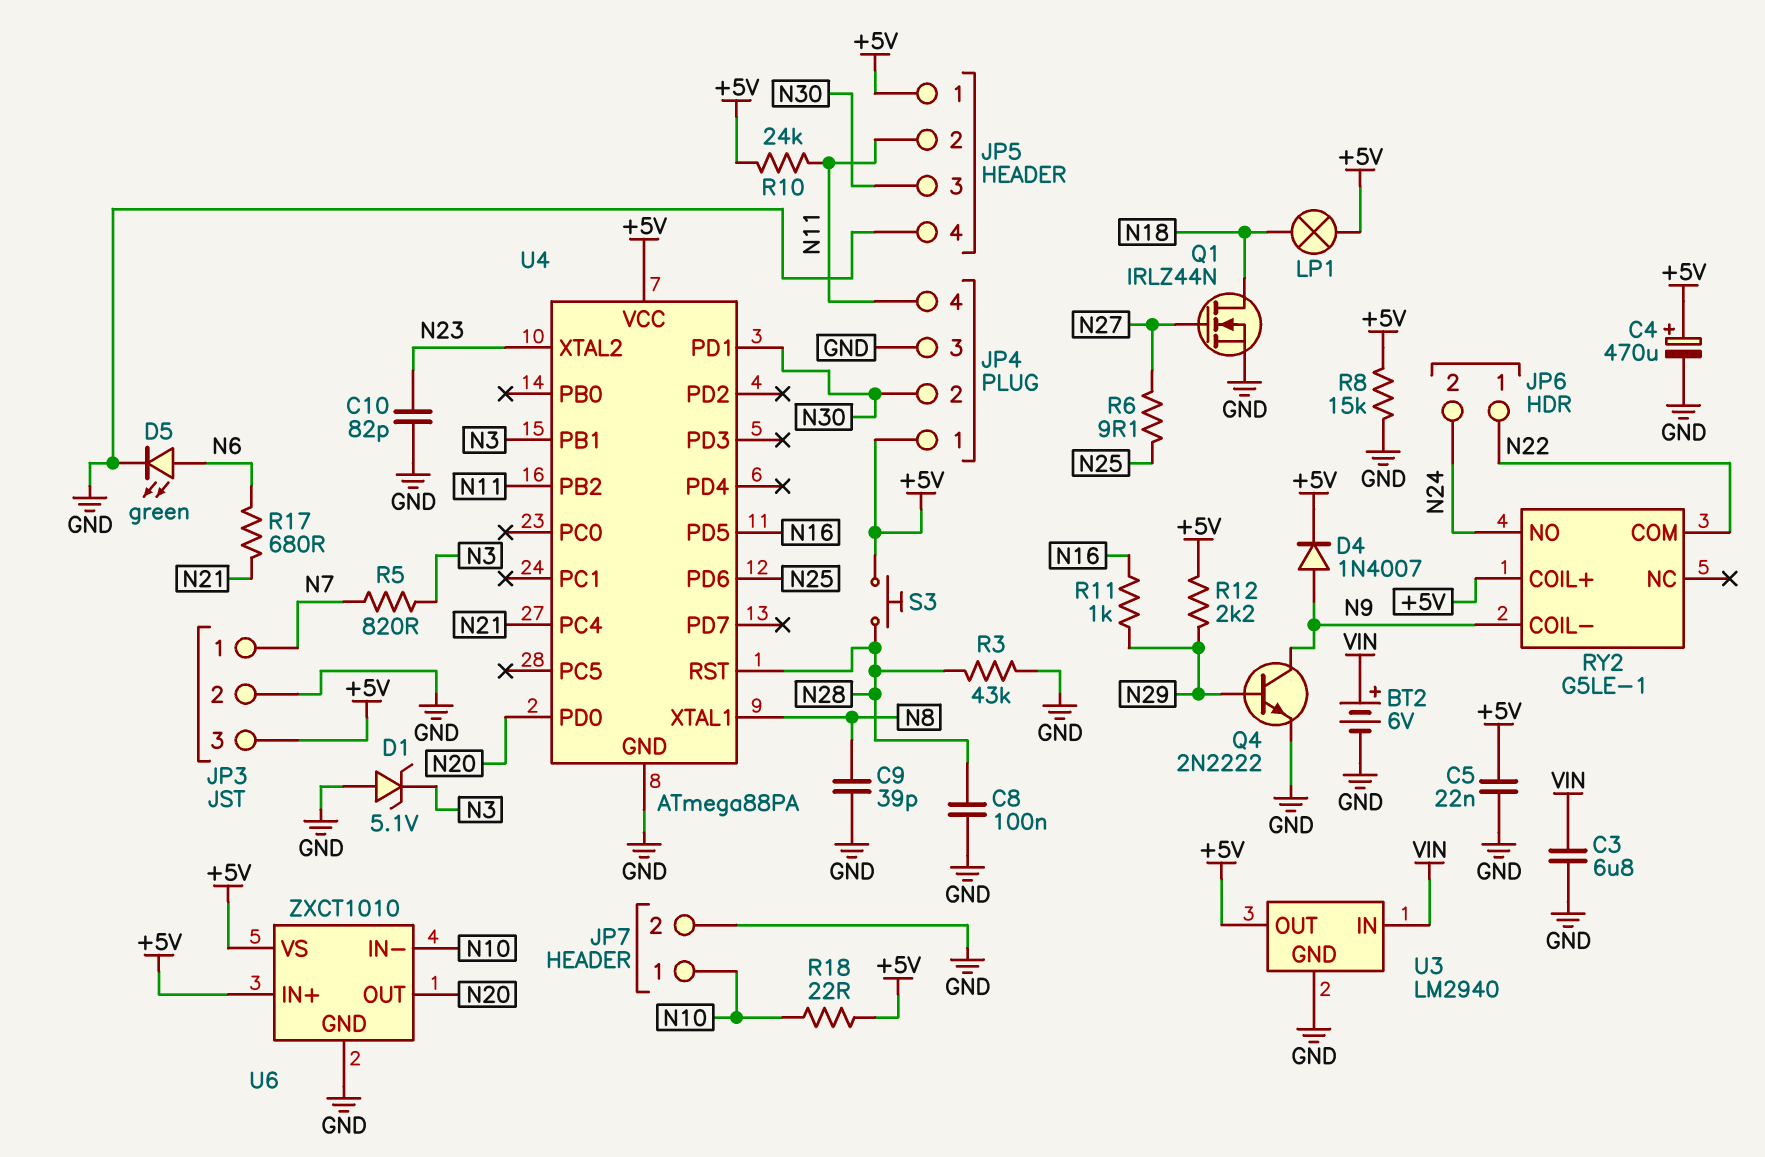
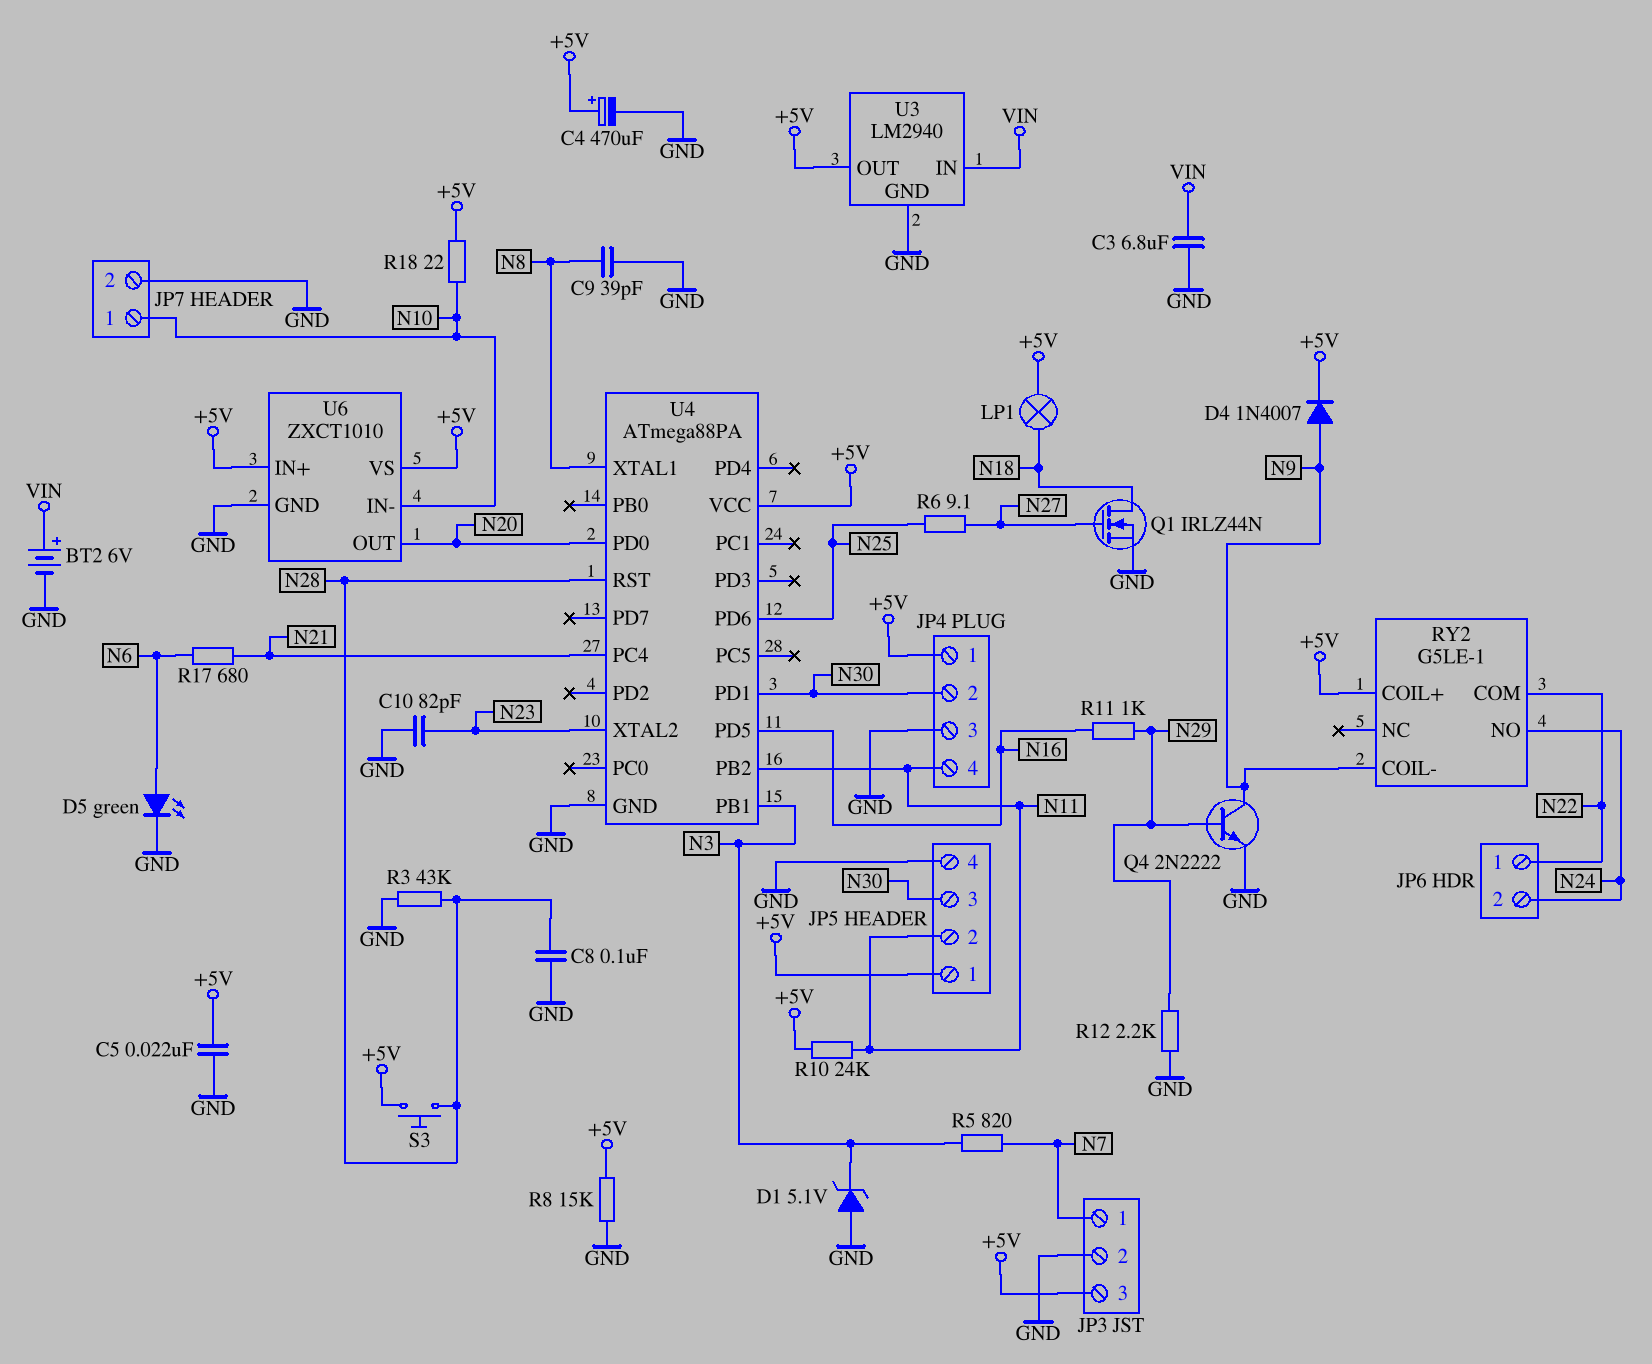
R12: 2.2k (+5V, N29) -> 2.2k (GND, N29)

